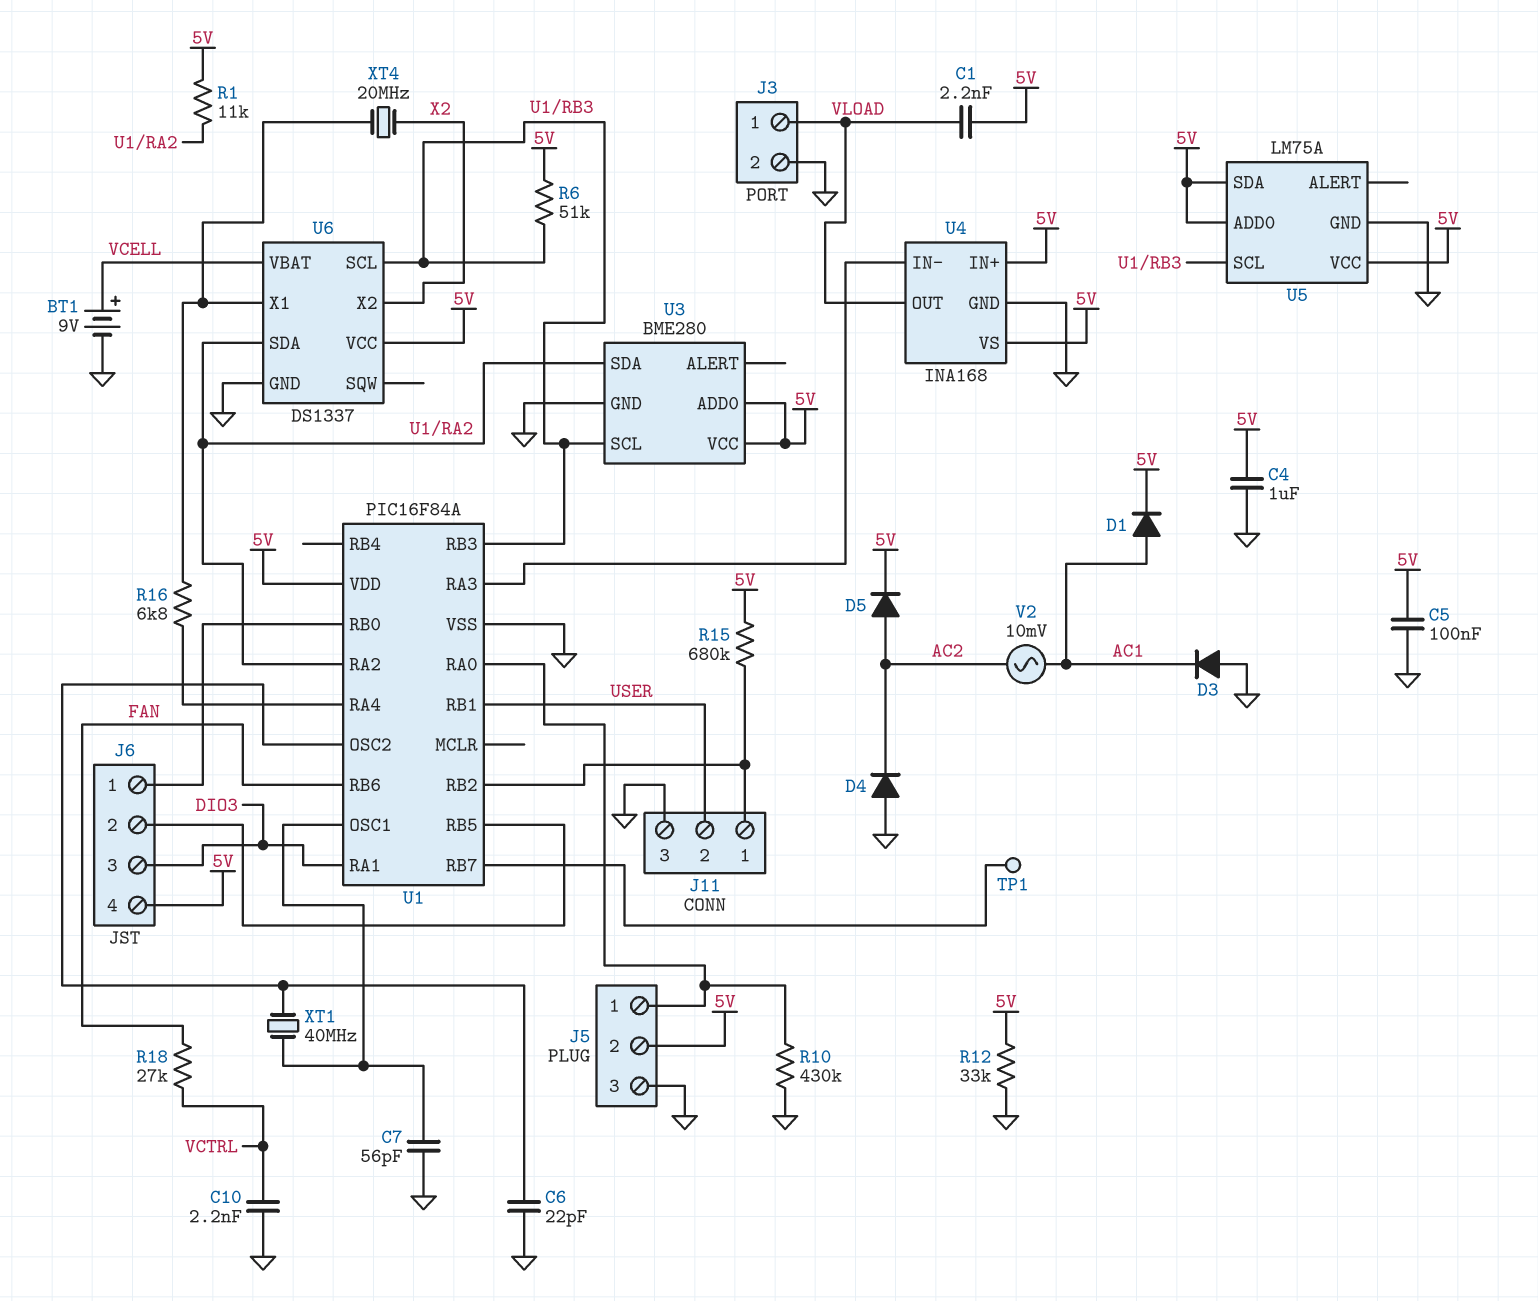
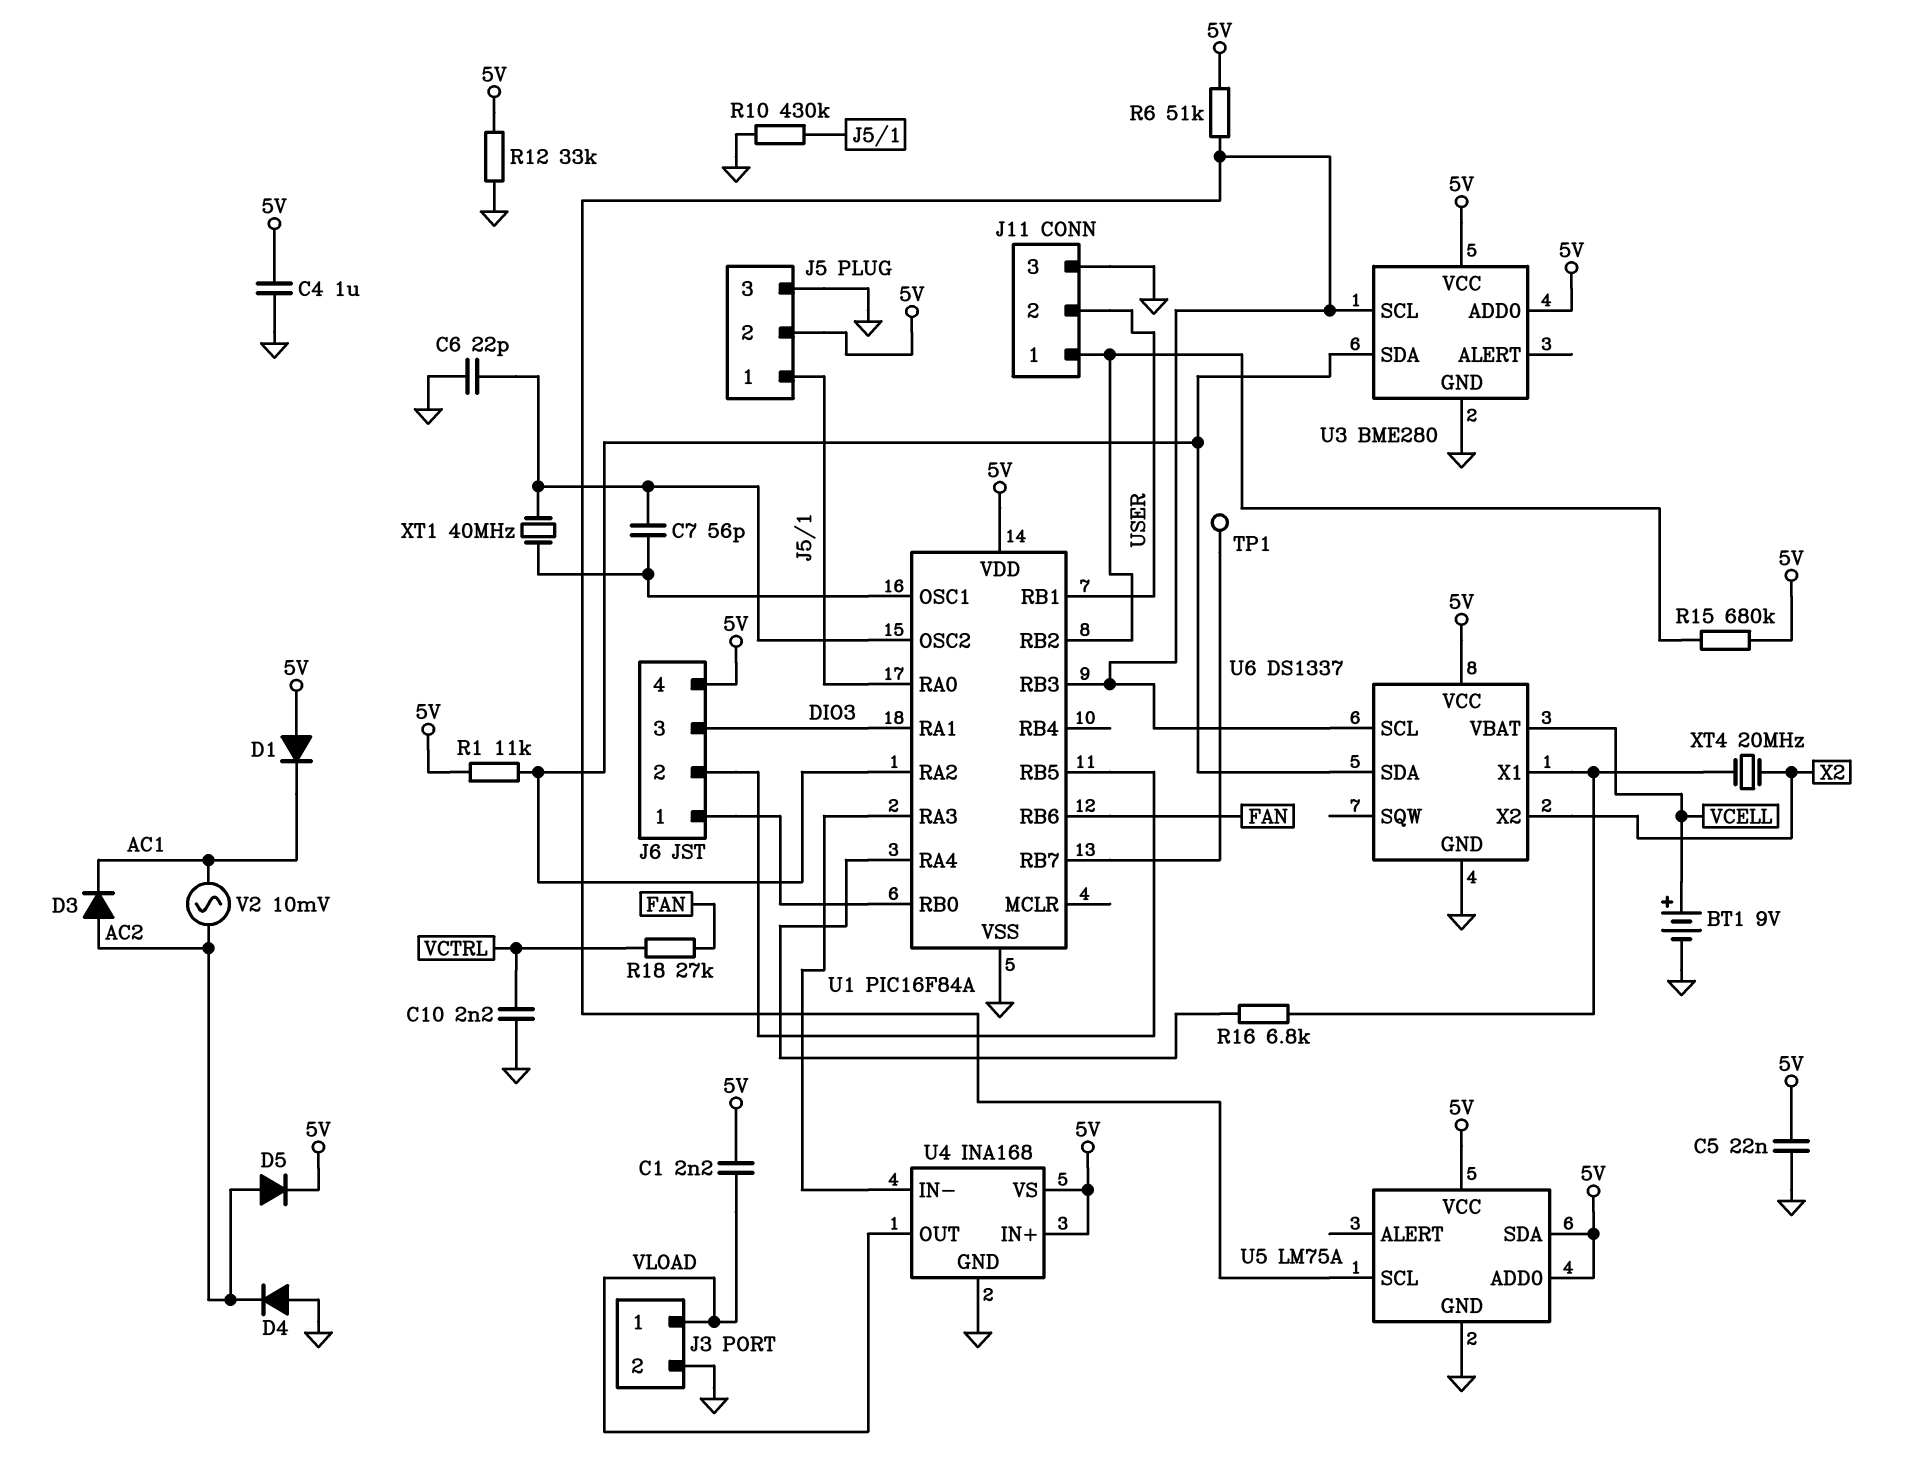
C5: 100nF (5V, GND) -> 22nF (5V, GND)
C7: 56pF (GND, U1/OSC1) -> 56pF (U1/OSC1, U1/OSC2)
D1: diode (A AC1, K 5V) -> diode (A 5V, K AC1)
D3: diode (A GND, K AC1) -> diode (A AC2, K AC1)

